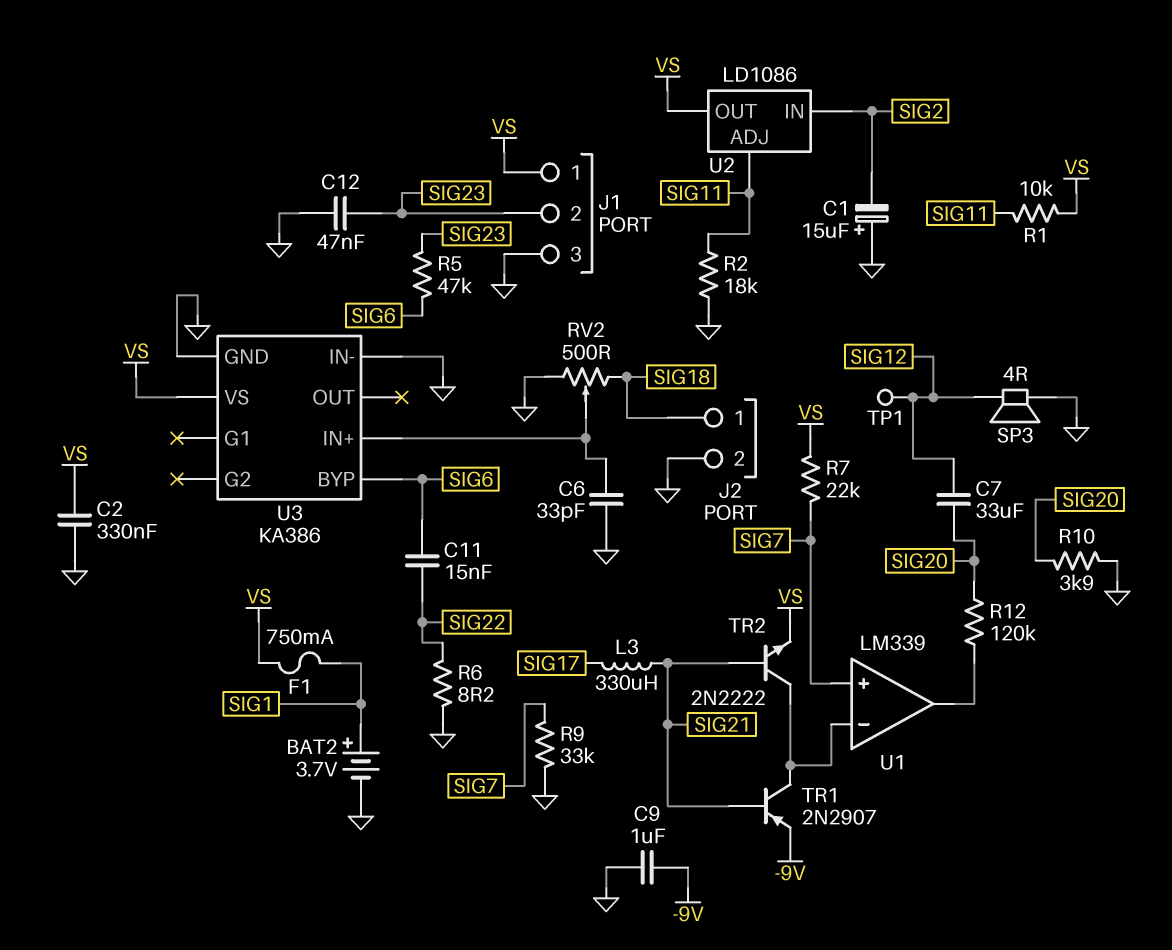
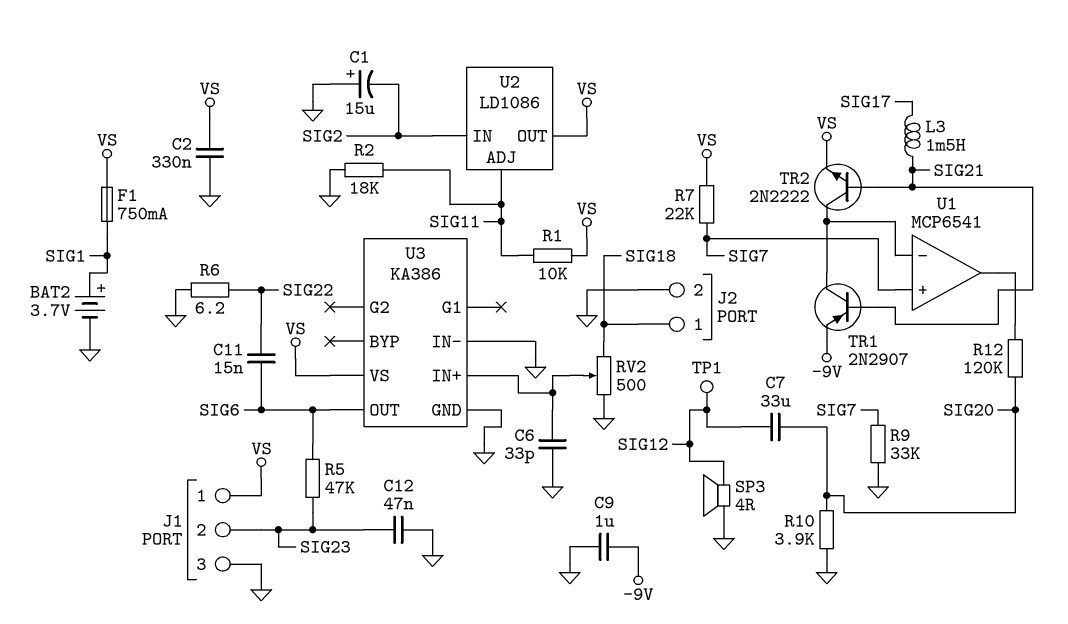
L3: 330uH (SIG17, SIG21) -> 1.5mH (SIG17, SIG21)
R6: 8.2 (GND, SIG22) -> 6.2 (GND, SIG22)
U1: LM339 -> MCP6541
U3 pin BYP: SIG6 -> none
U3 pin OUT: none -> SIG6

